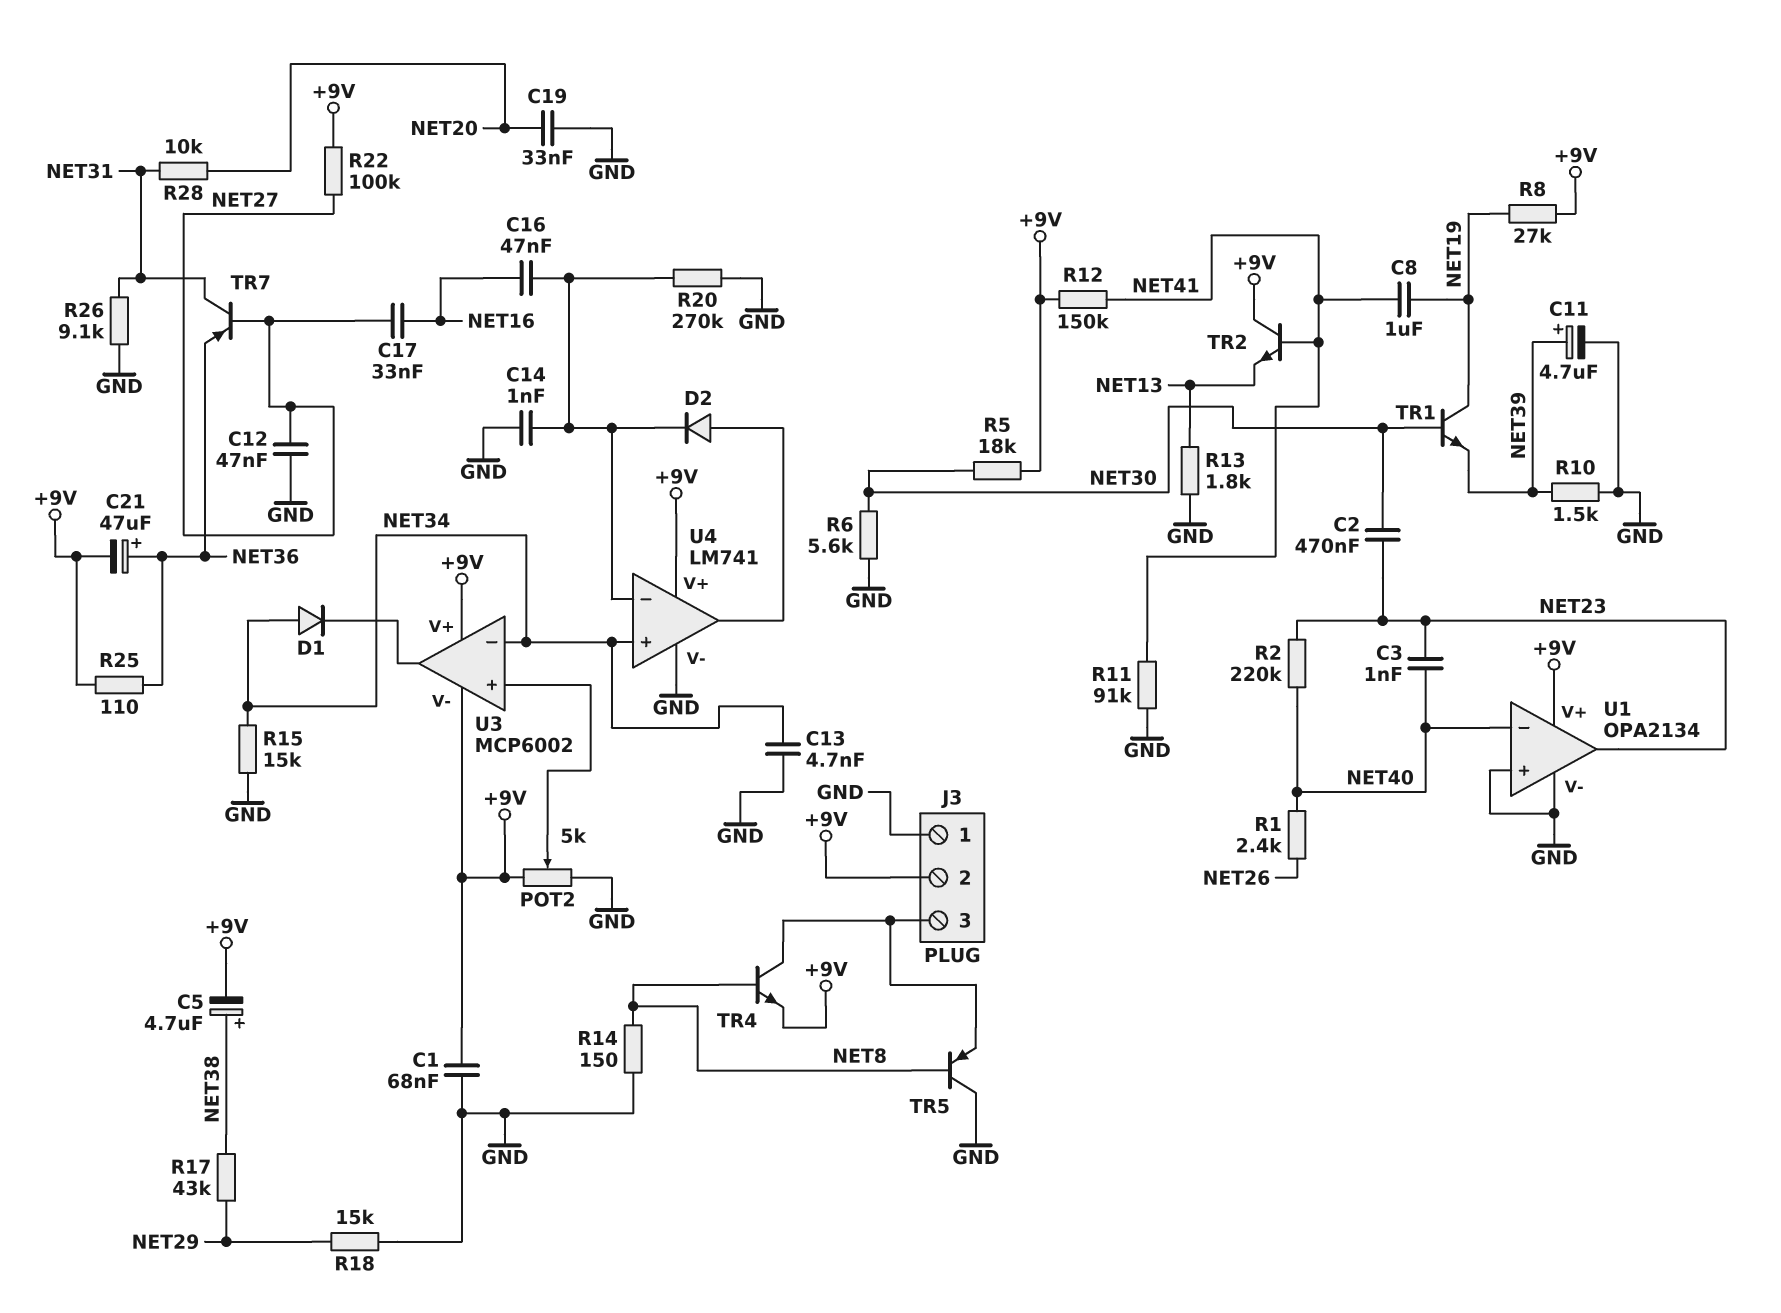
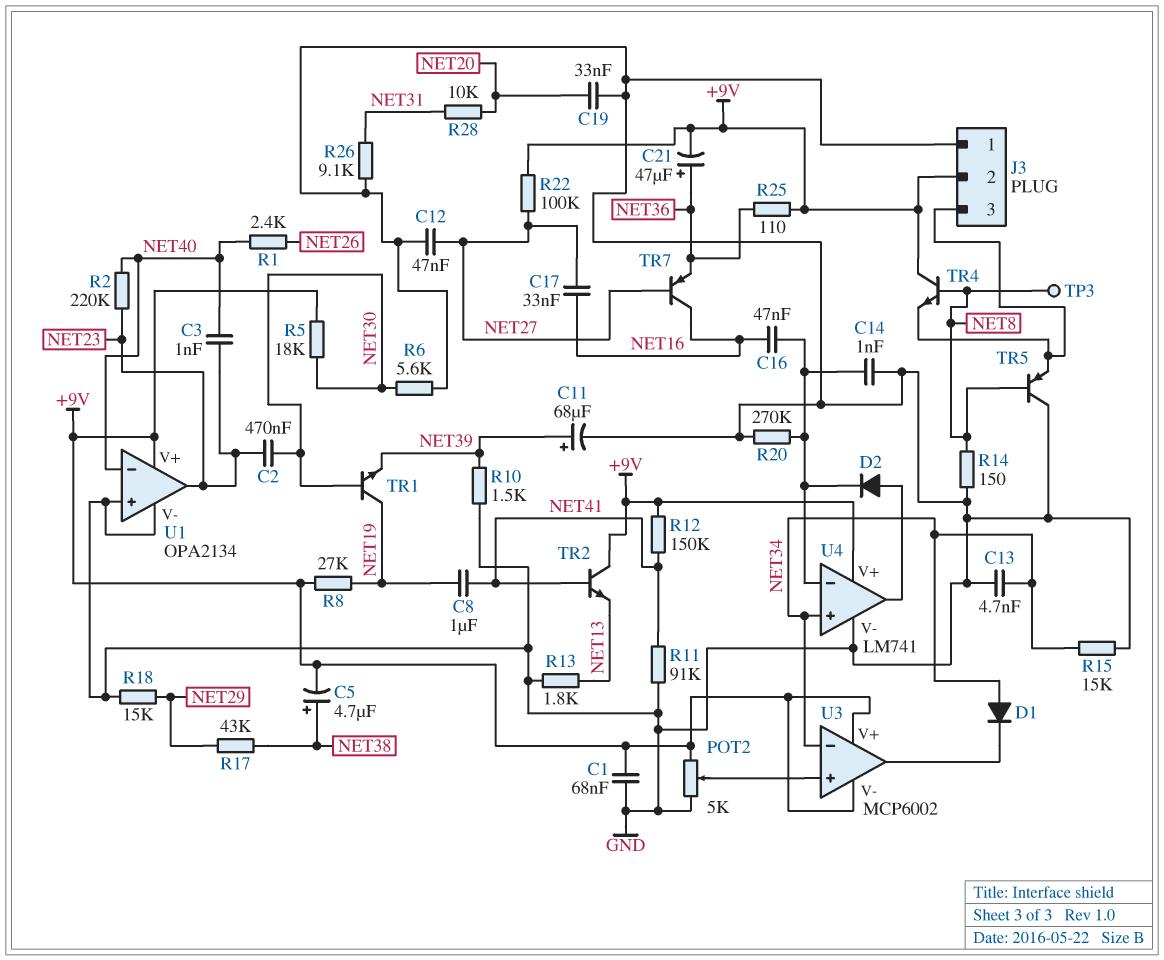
C11: 4.7uF (plus NET39, minus GND) -> 68uF (plus NET39, minus GND)
TP3: none -> test point (NET8)
TR4: NPN (B NET8, C J3/3, E +9V) -> NPN (B NET8, C +9V, E J3/3)
TR7: PNP (B NET27, C NET31, E NET36) -> PNP (B NET27, C NET16, E NET36)

